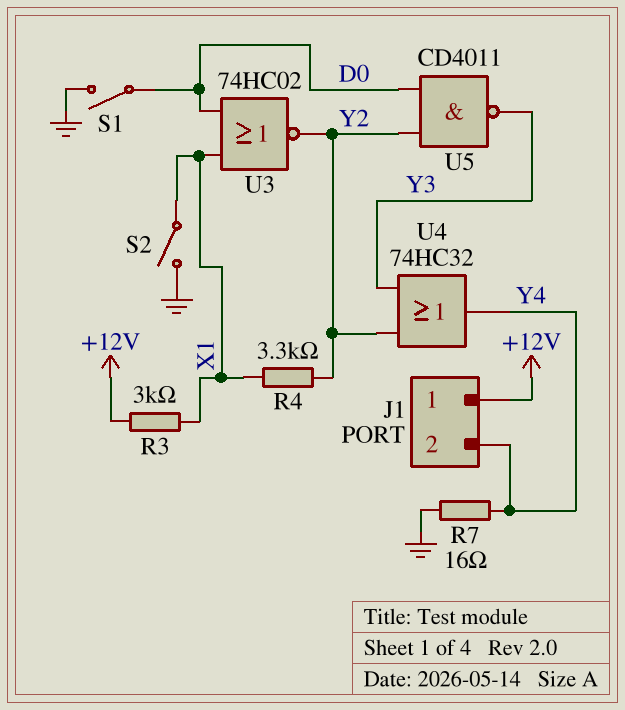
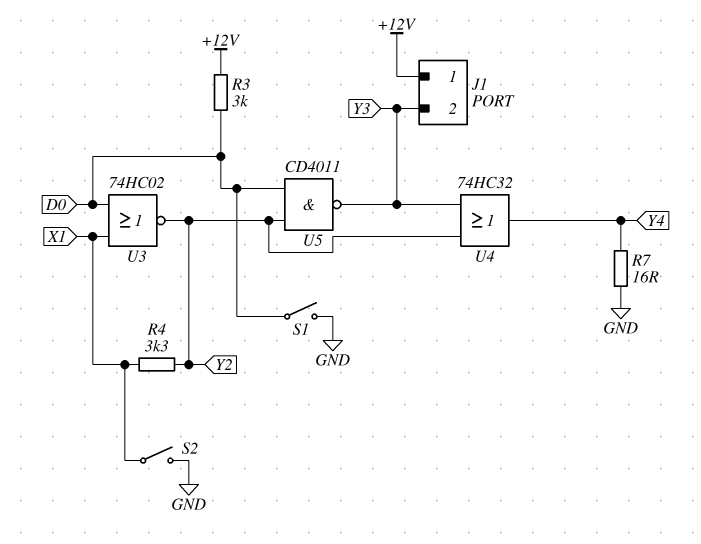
J1 pin 2: Y4 -> Y3
R3: 3k (+12V, X1) -> 3k (+12V, D0)

